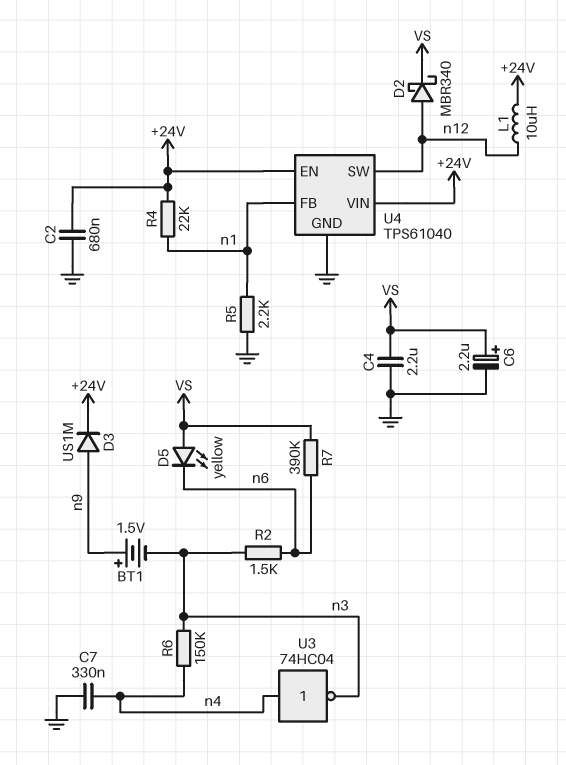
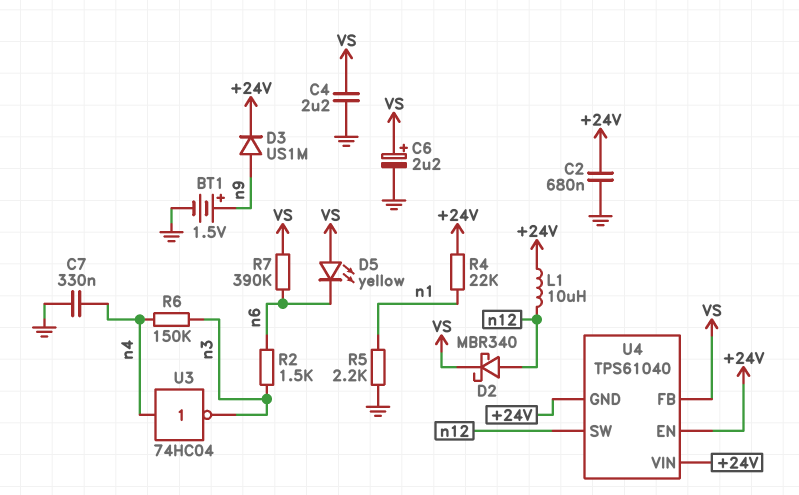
BT1: 1.5V (plus n9, minus n3) -> 1.5V (plus n9, minus GND)
U4 pin FB: n1 -> VS
U4 pin GND: GND -> +24V

